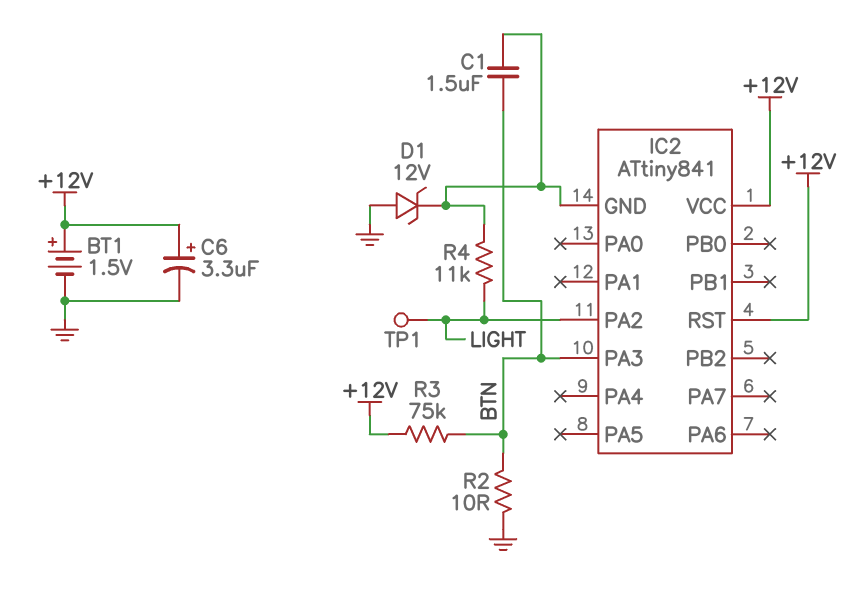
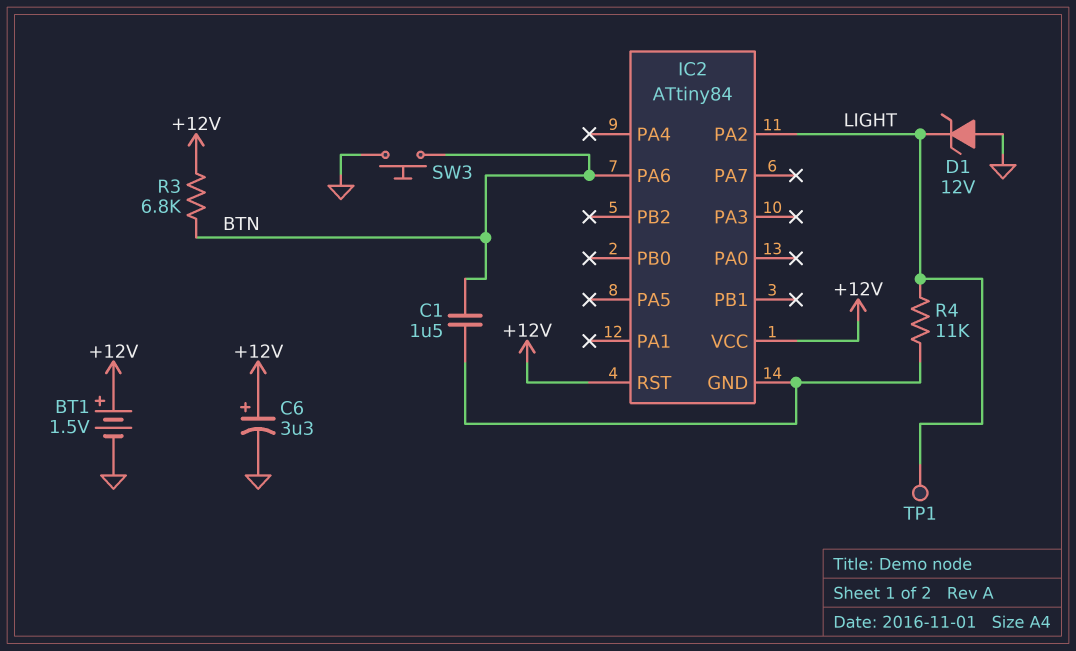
D1: zener 12V (A GND, K IC2/GND) -> zener 12V (A GND, K LIGHT)
IC2: ATtiny841 -> ATtiny84
IC2 pin PA3: BTN -> none
IC2 pin PA6: none -> BTN
R2: 10 (BTN, GND) -> none
R3: 75k (+12V, BTN) -> 6.8k (+12V, BTN)
SW3: none -> button (BTN, GND)

